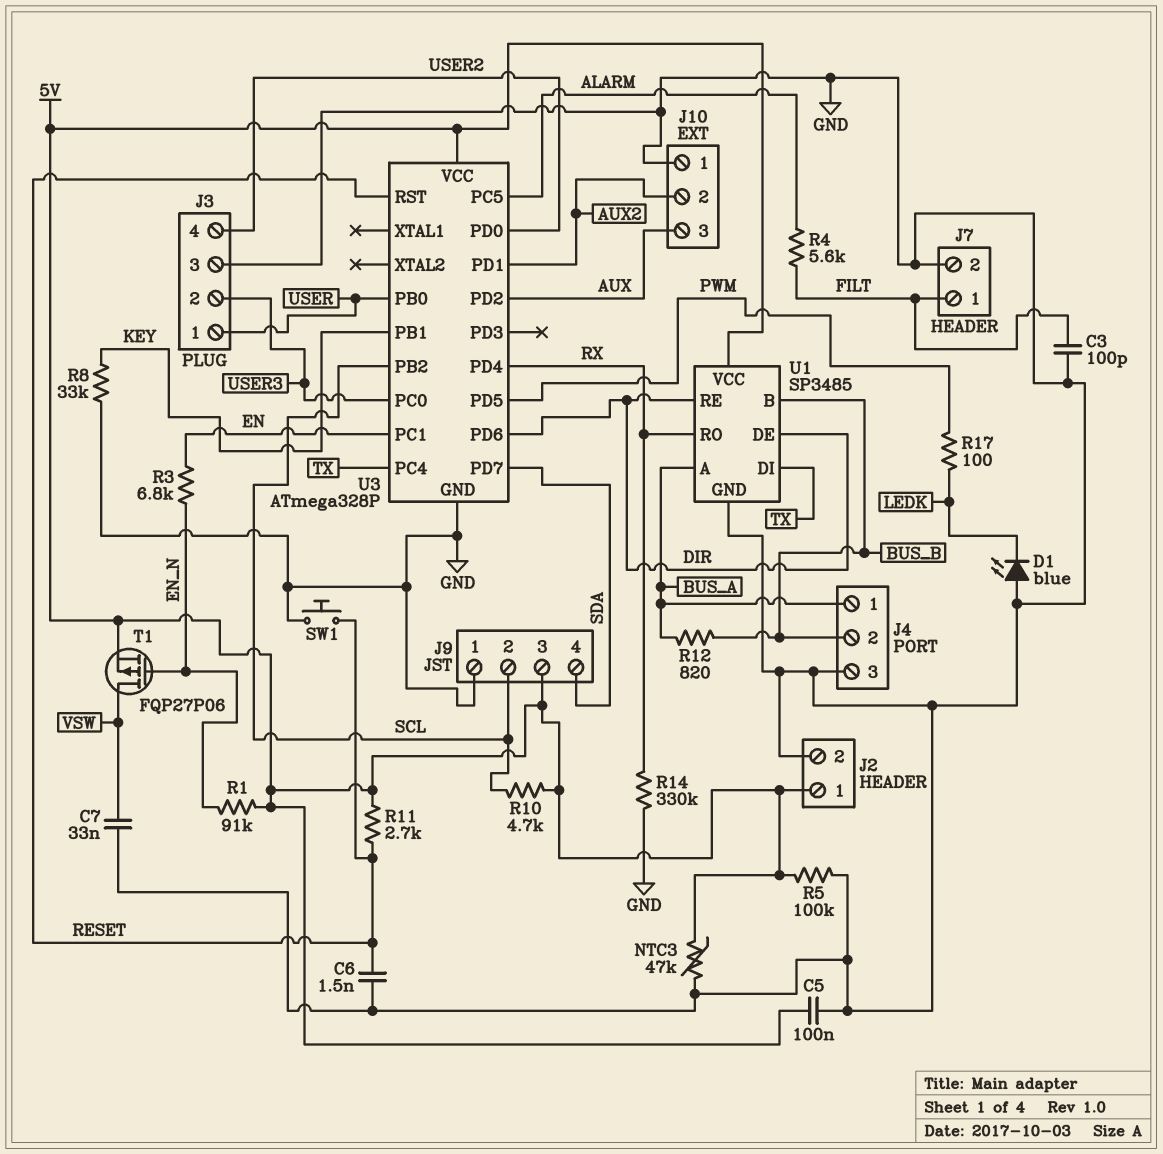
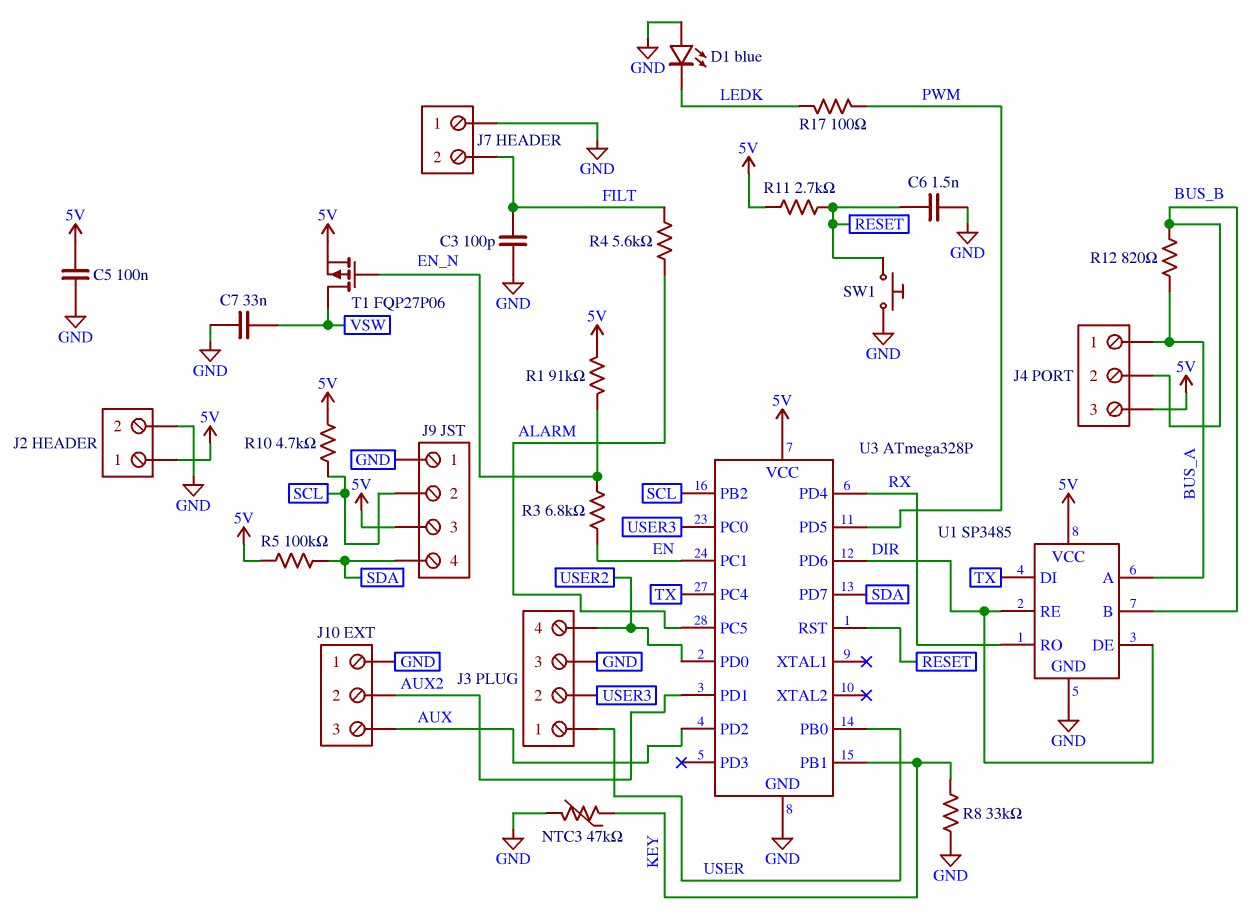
J4 pin 3: GND -> 5V
J7 pin 1: FILT -> GND
J7 pin 2: GND -> FILT
NTC3: 47k (5V, GND) -> 47k (GND, KEY)
R5: 100k (5V, GND) -> 100k (5V, SDA)
R14: 330k (GND, RX) -> none

